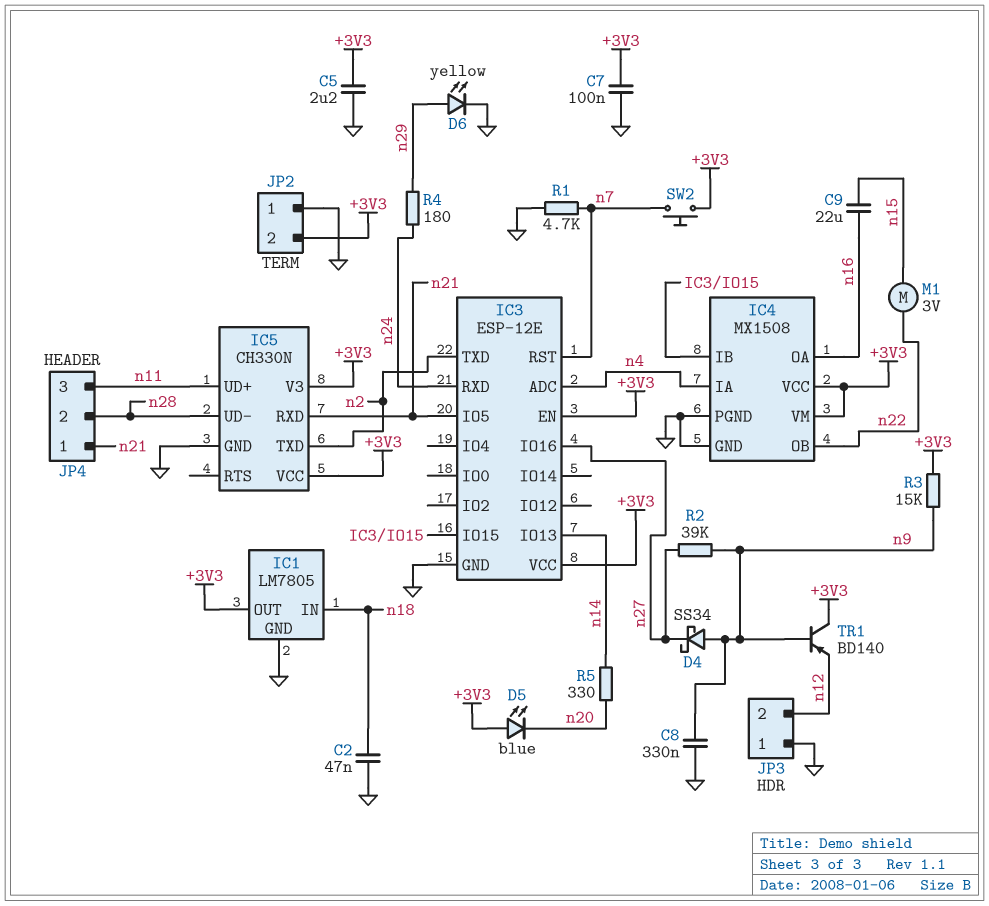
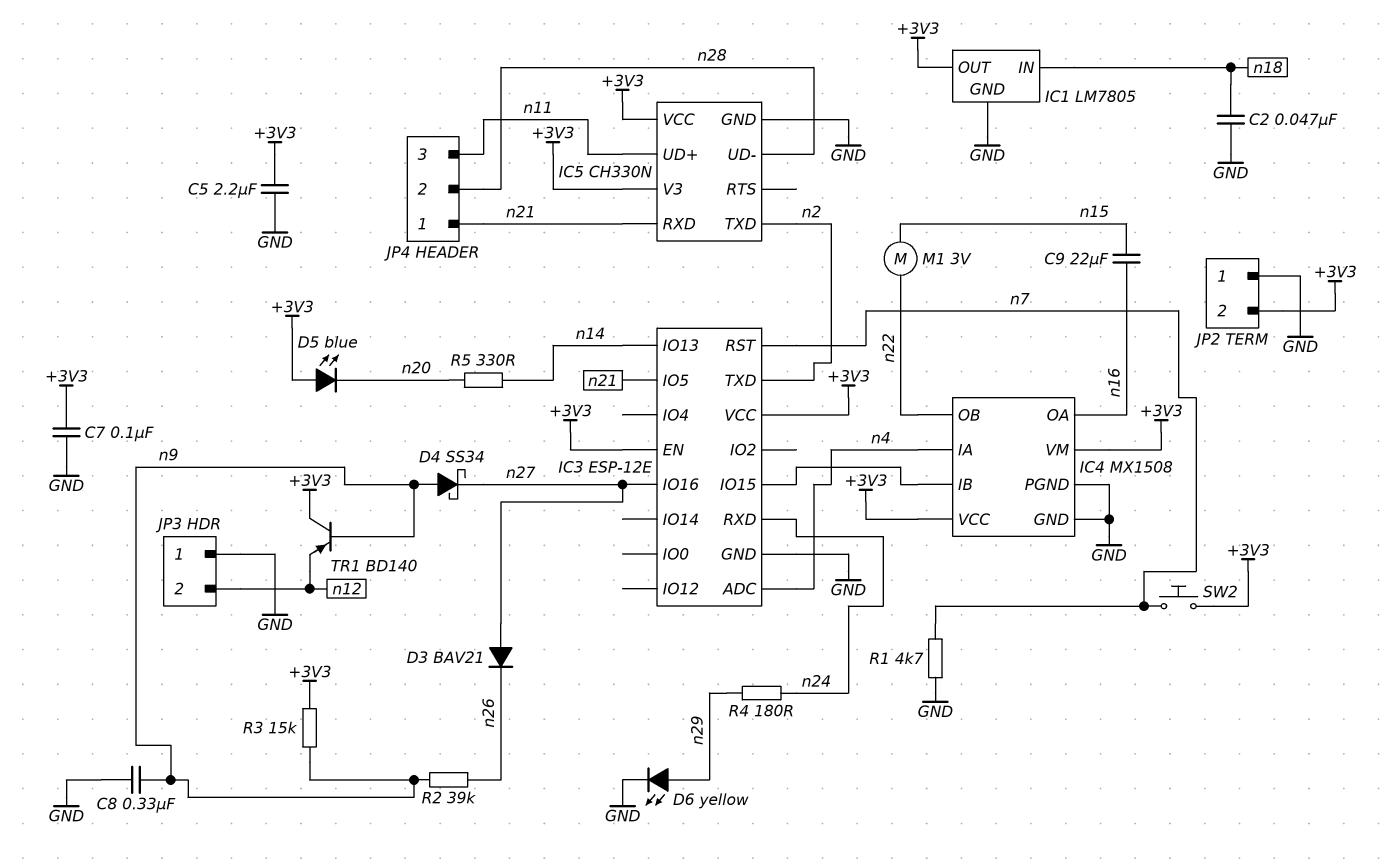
D3: none -> diode BAV21 (A n27, K n26)
R2: 39k (n9, n27) -> 39k (n9, n26)

